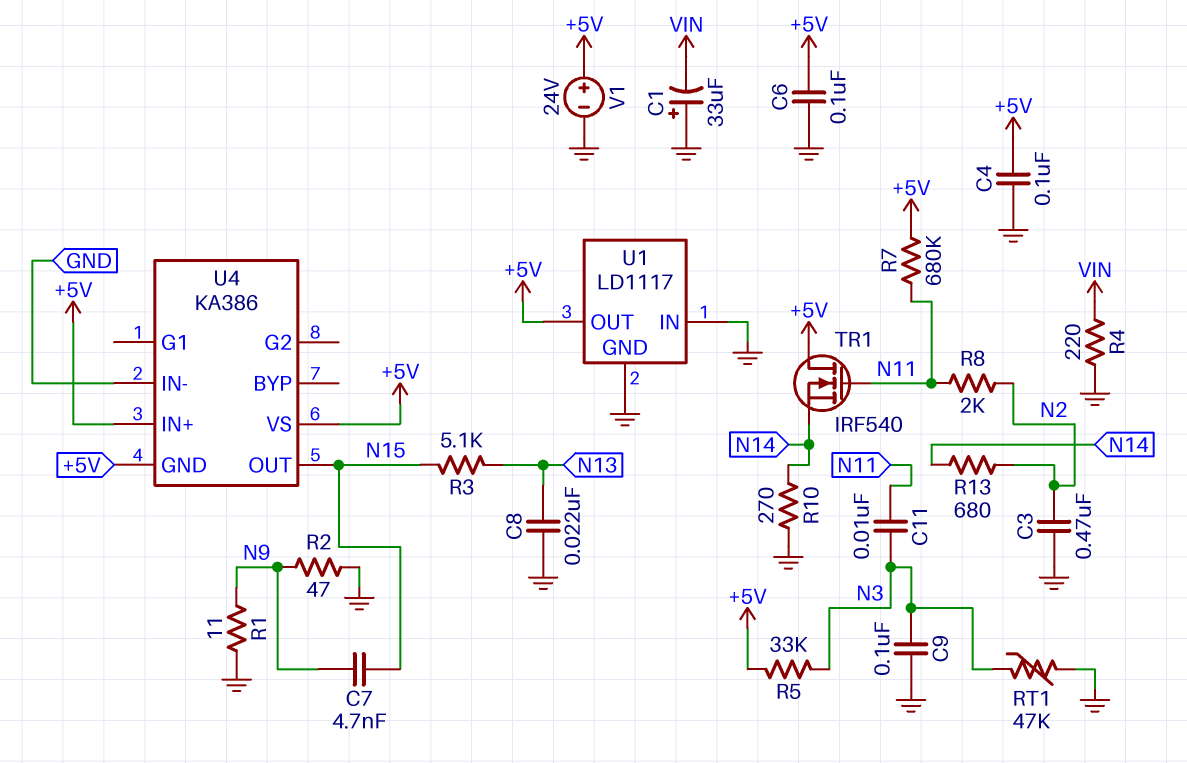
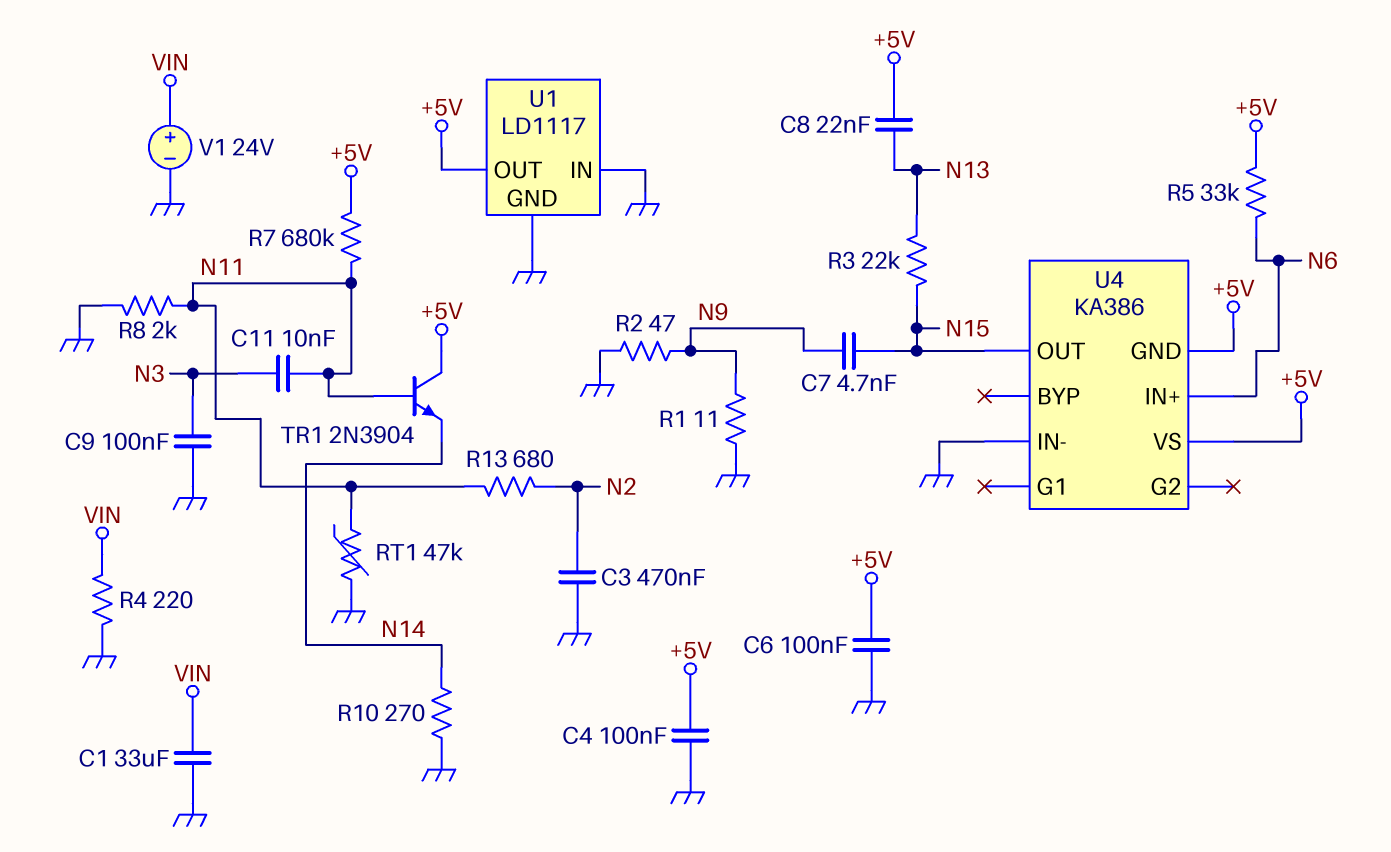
C1: 33uF (plus GND, minus VIN) -> 33uF (GND, VIN)
C8: 22nF (GND, N13) -> 22nF (+5V, N13)
R3: 5.1k (N13, N15) -> 22k (N13, N15)
R5: 33k (+5V, N3) -> 33k (+5V, N6)
R8: 2k (N2, N11) -> 2k (GND, N11)
R13: 680 (N2, N14) -> 680 (N2, N11)
RT1: 47k (GND, N3) -> 47k (GND, N11)
TR1: NMOS IRF540 (G N11, D +5V, S N14) -> NPN 2N3904 (B N11, C +5V, E N14)
U4 pin IN+: +5V -> N6
V1: 24V (plus +5V, minus GND) -> 24V (plus VIN, minus GND)

